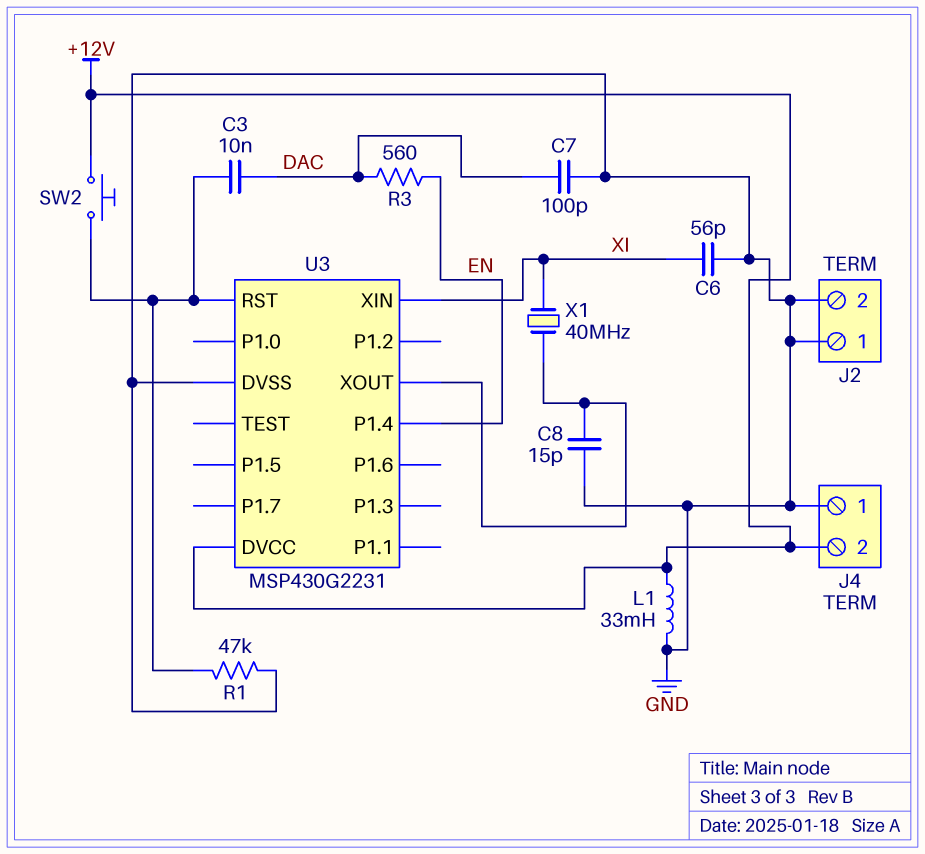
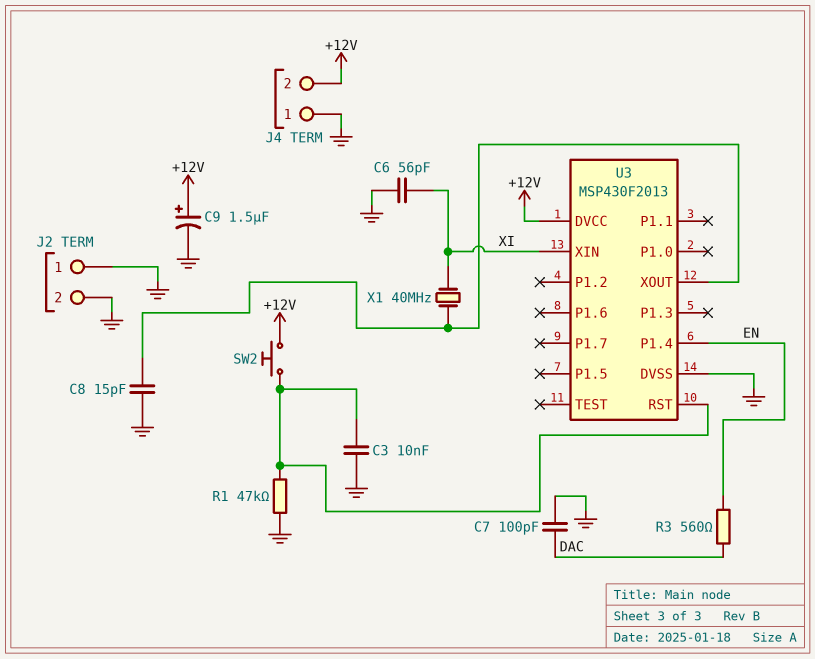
C3: 10nF (DAC, U3/RST) -> 10nF (GND, U3/RST)
C9: none -> 1.5uF (plus +12V, minus GND)
L1: 33mH (+12V, GND) -> none
U3: MSP430G2231 -> MSP430F2013

